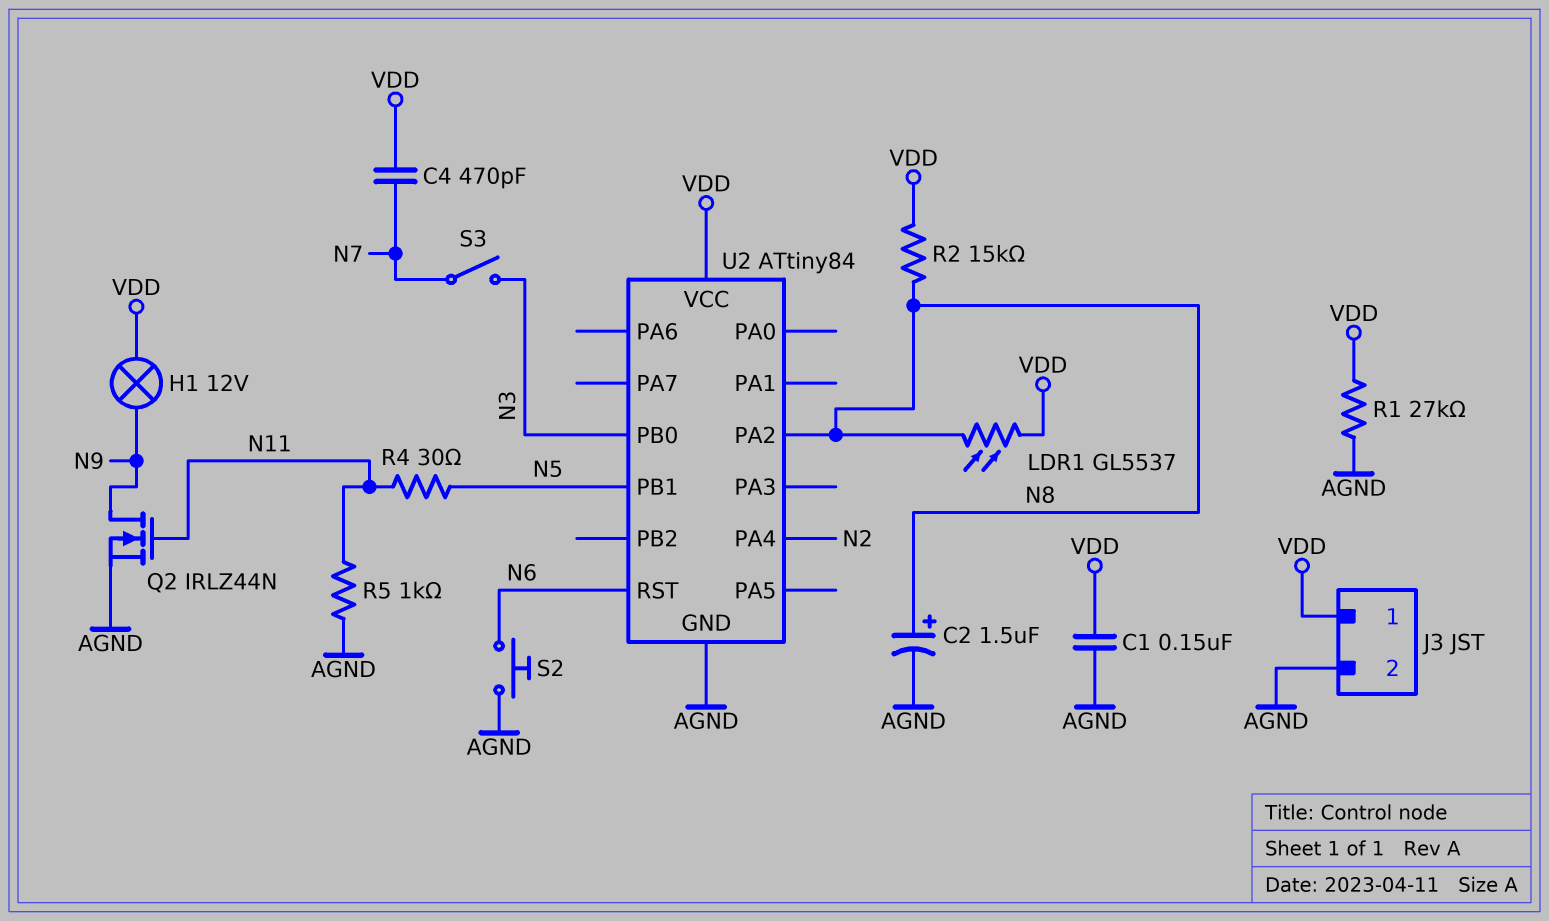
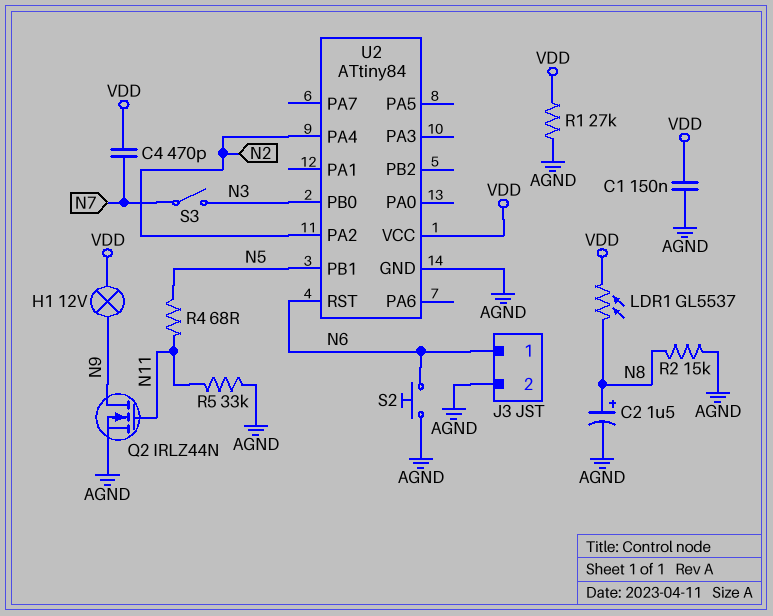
J3 pin 1: VDD -> N6
R2: 15k (N8, VDD) -> 15k (AGND, N8)
R4: 30 (N5, N11) -> 68 (N5, N11)
R5: 1k (AGND, N11) -> 33k (AGND, N11)
U2 pin PA2: N8 -> N2

